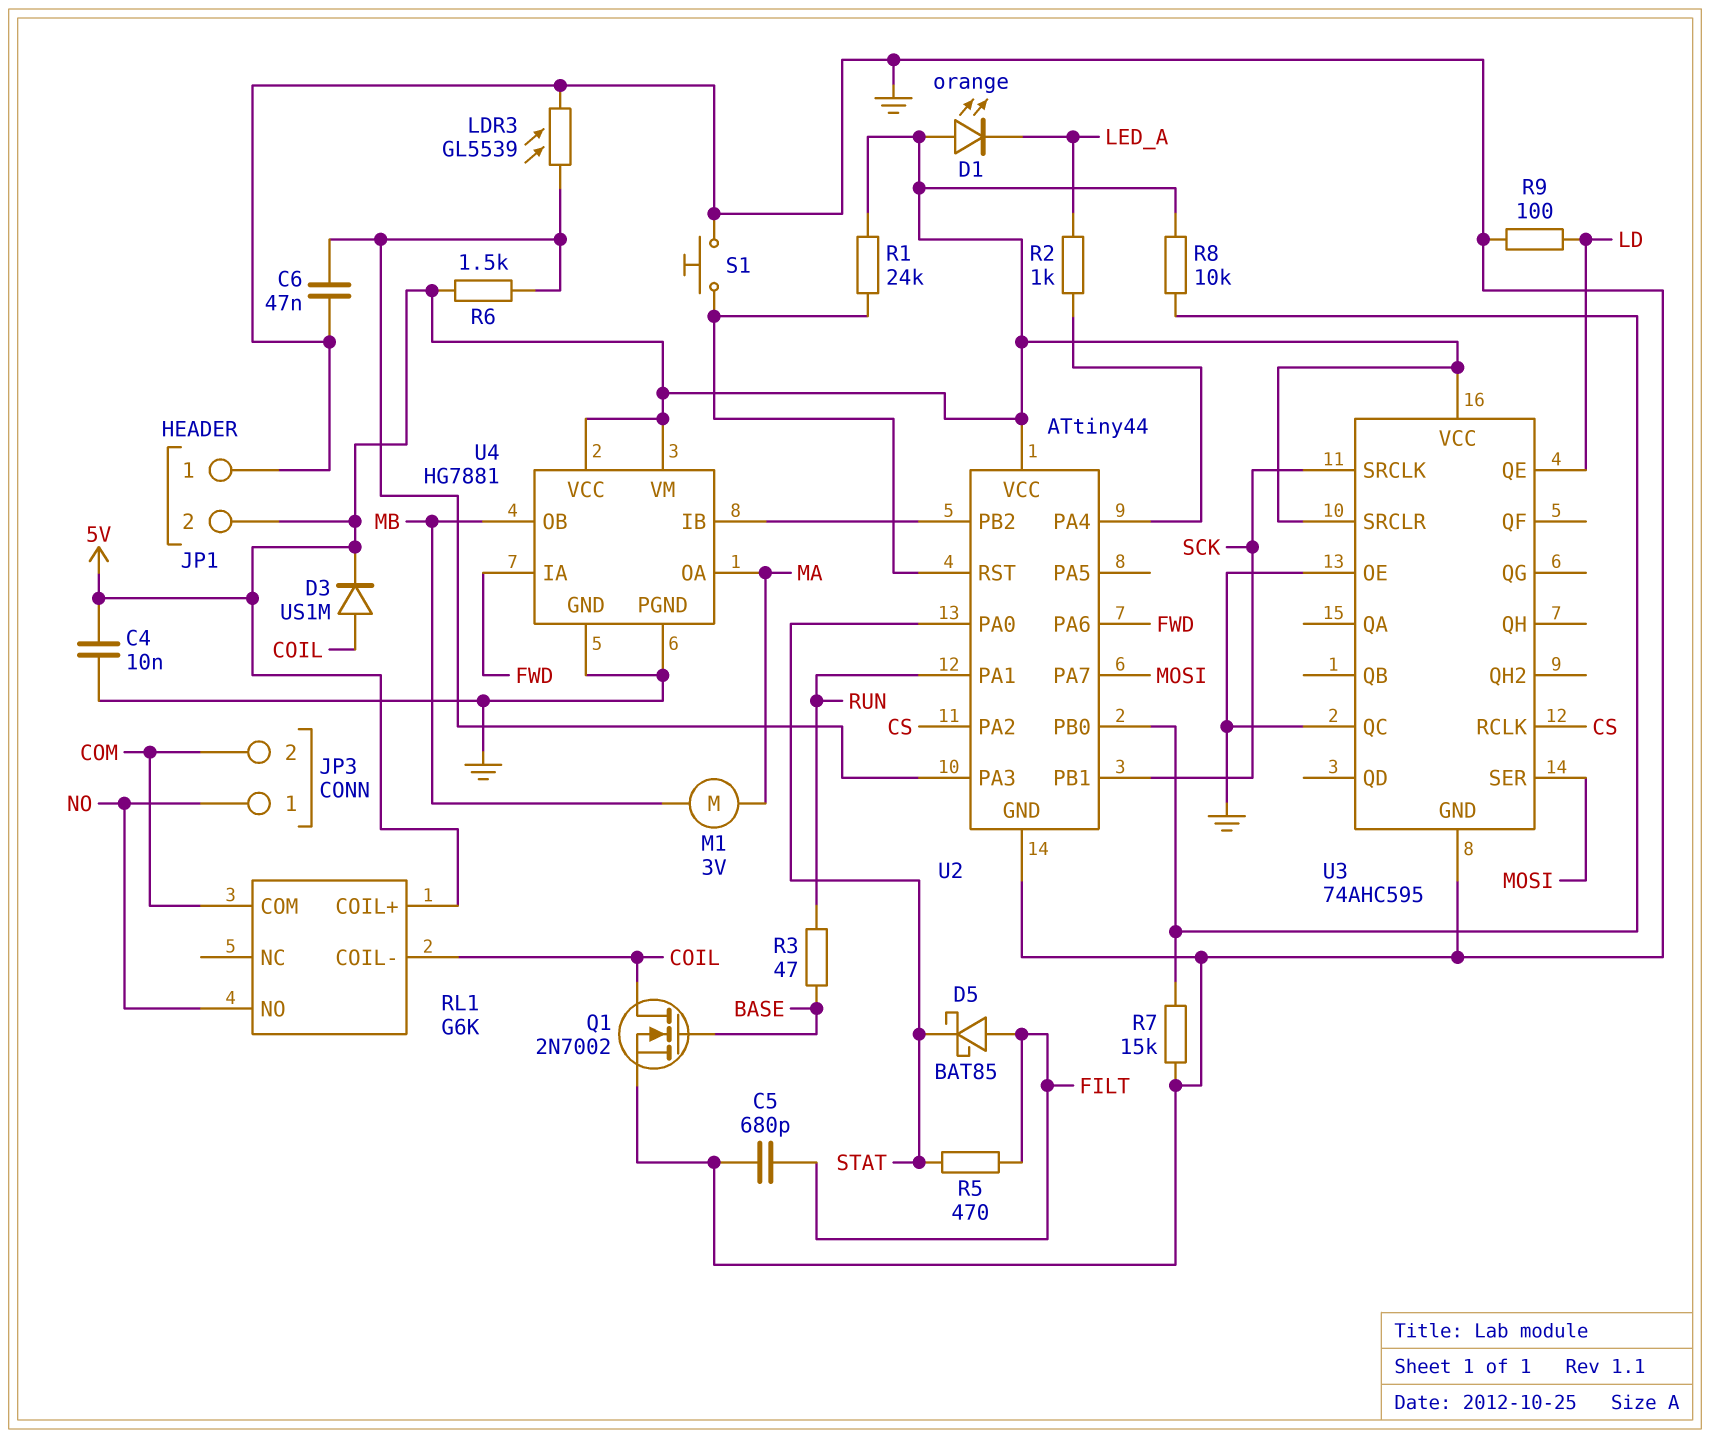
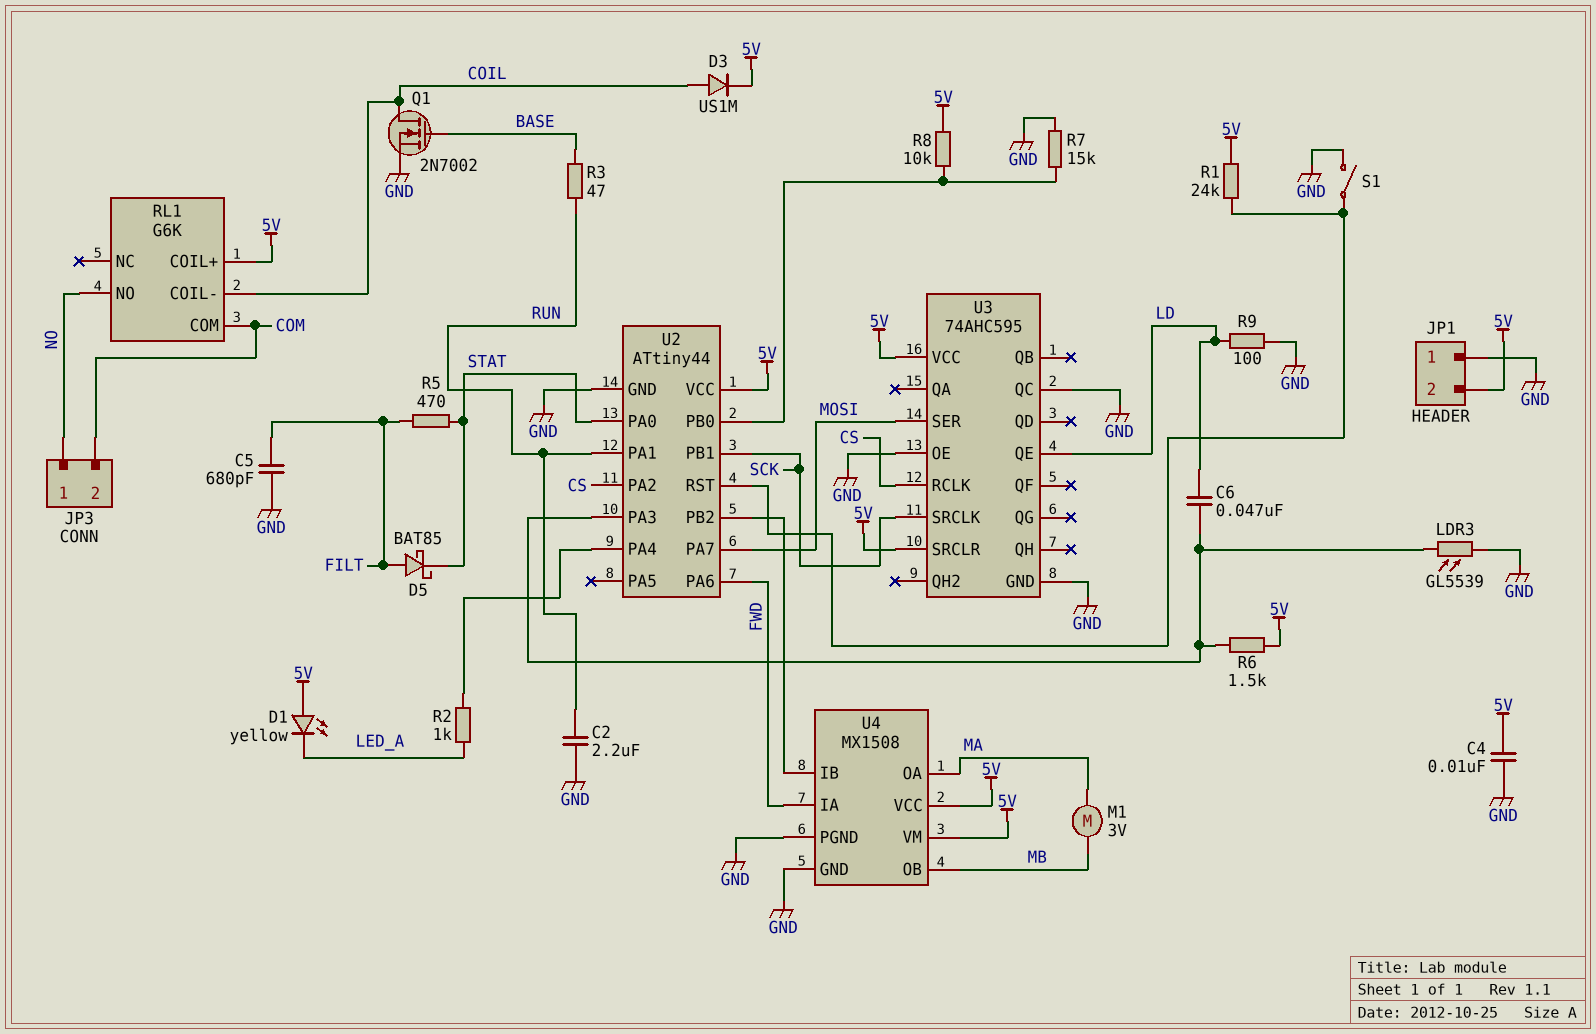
C2: none -> 2.2uF (GND, RUN)
C6: 47nF (GND, U2/PA3) -> 47nF (LD, U2/PA3)
D1: LED orange (A 5V, K LED_A) -> LED yellow (A 5V, K LED_A)
S1: button (GND, U2/RST) -> switch (GND, U2/RST)
U4: HG7881 -> MX1508

